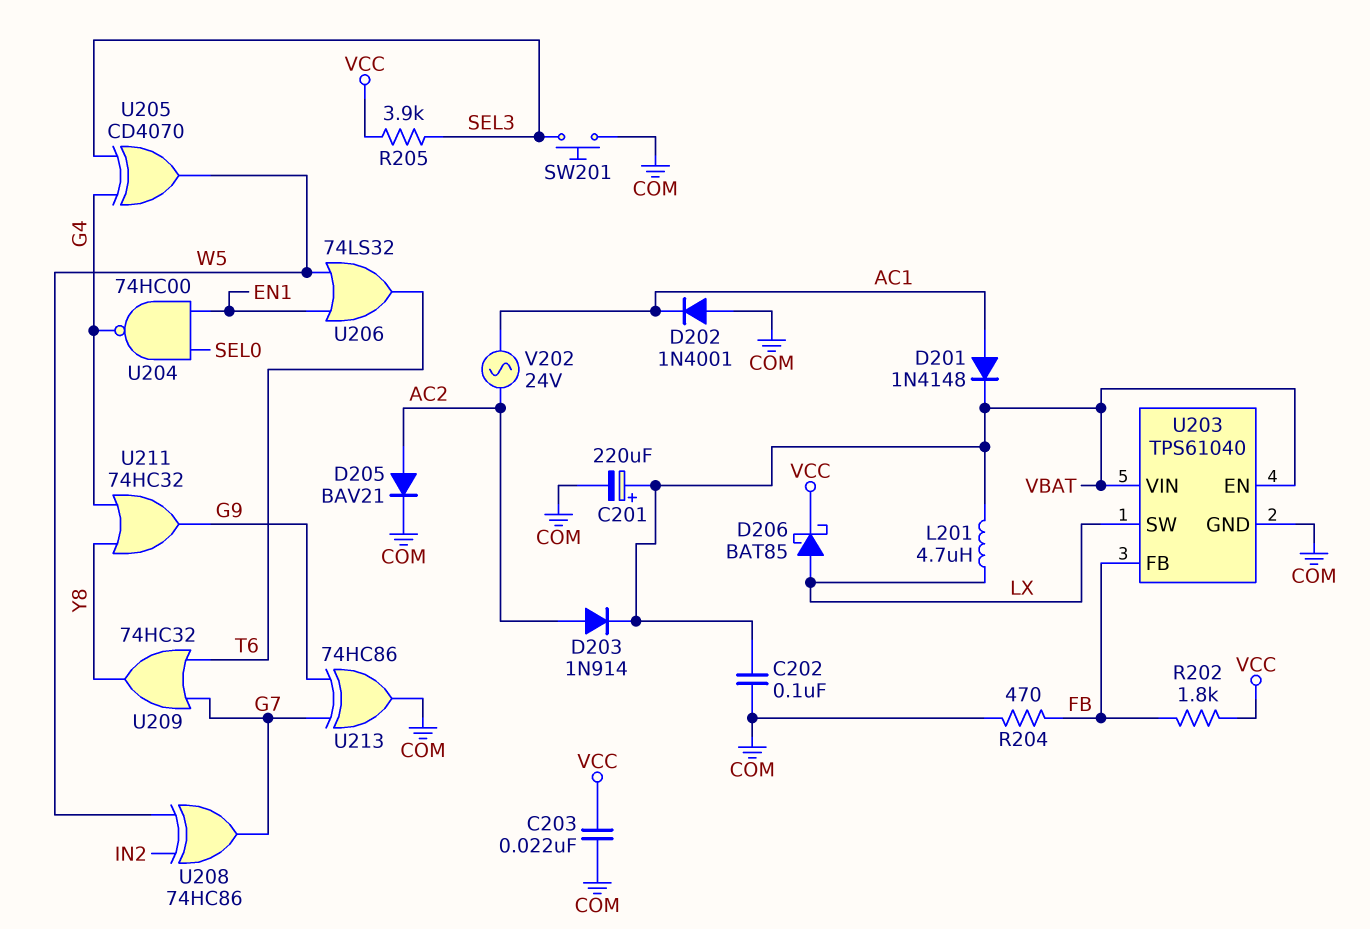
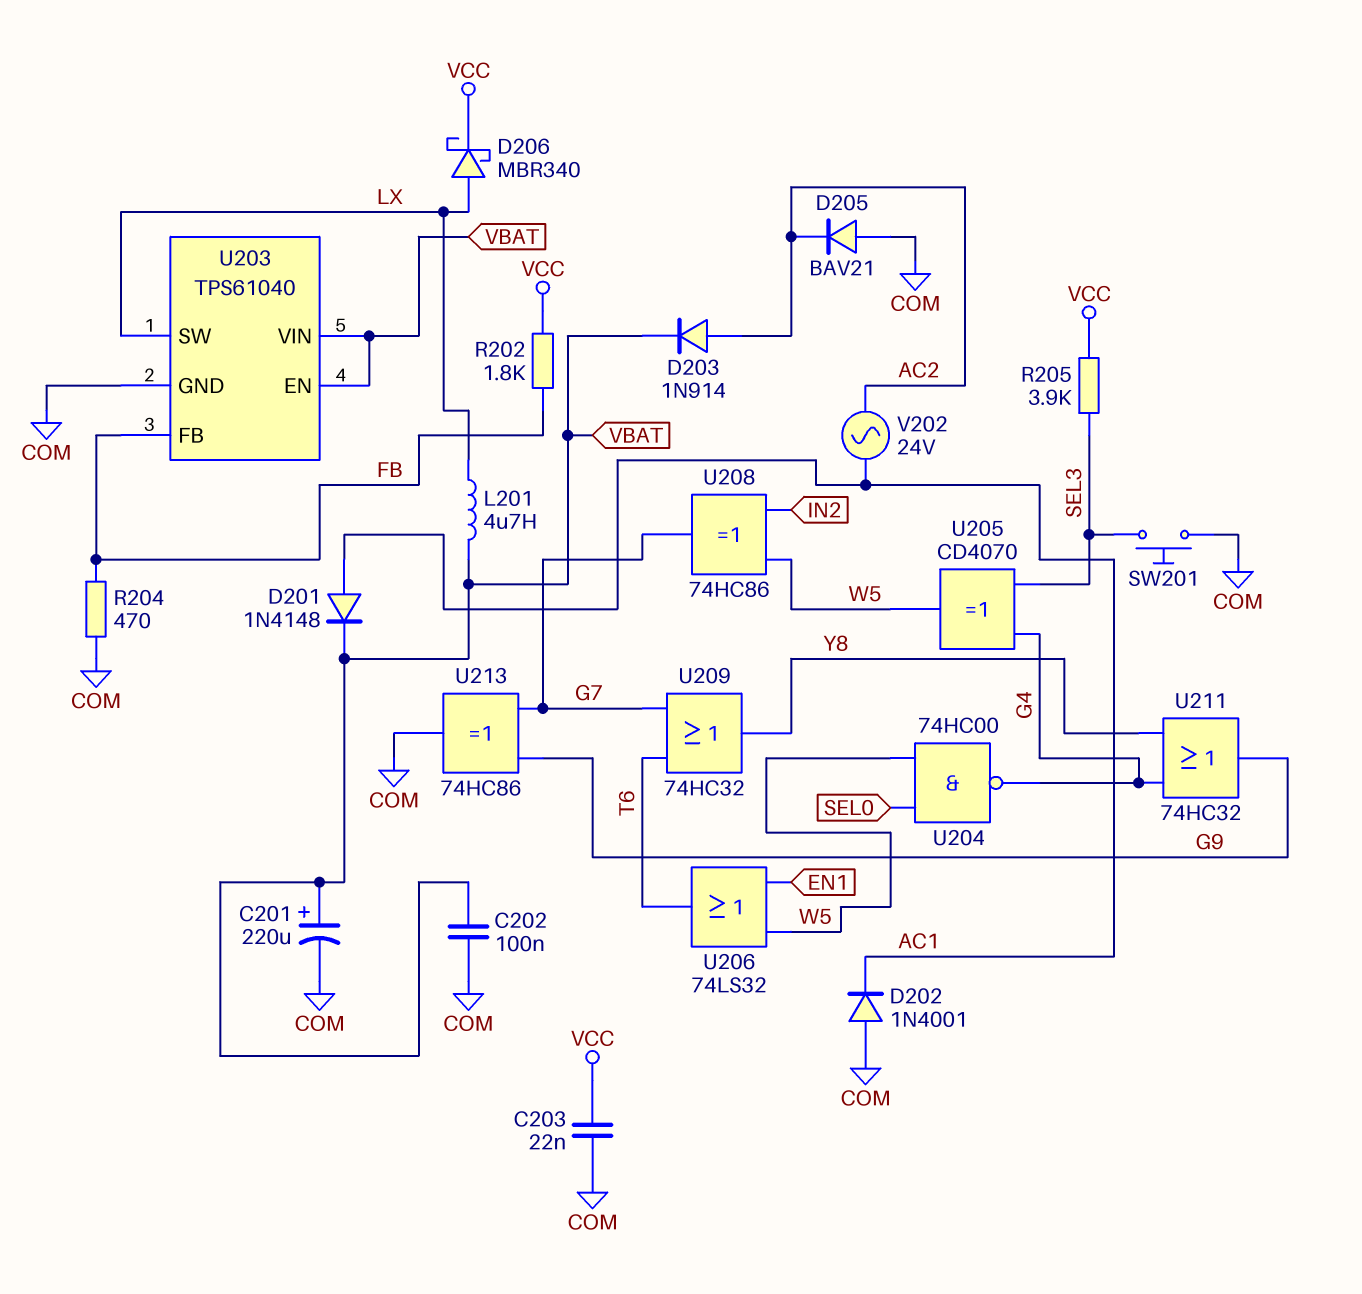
D205: diode BAV21 (A AC2, K COM) -> diode BAV21 (A COM, K AC2)
D206: schottky BAT85 (A LX, K VCC) -> schottky MBR340 (A LX, K VCC)
U204: NAND 74HC00 (in EN1, in SEL0, out G4) -> NAND 74HC00 (in SEL0, in W5, out G4)

